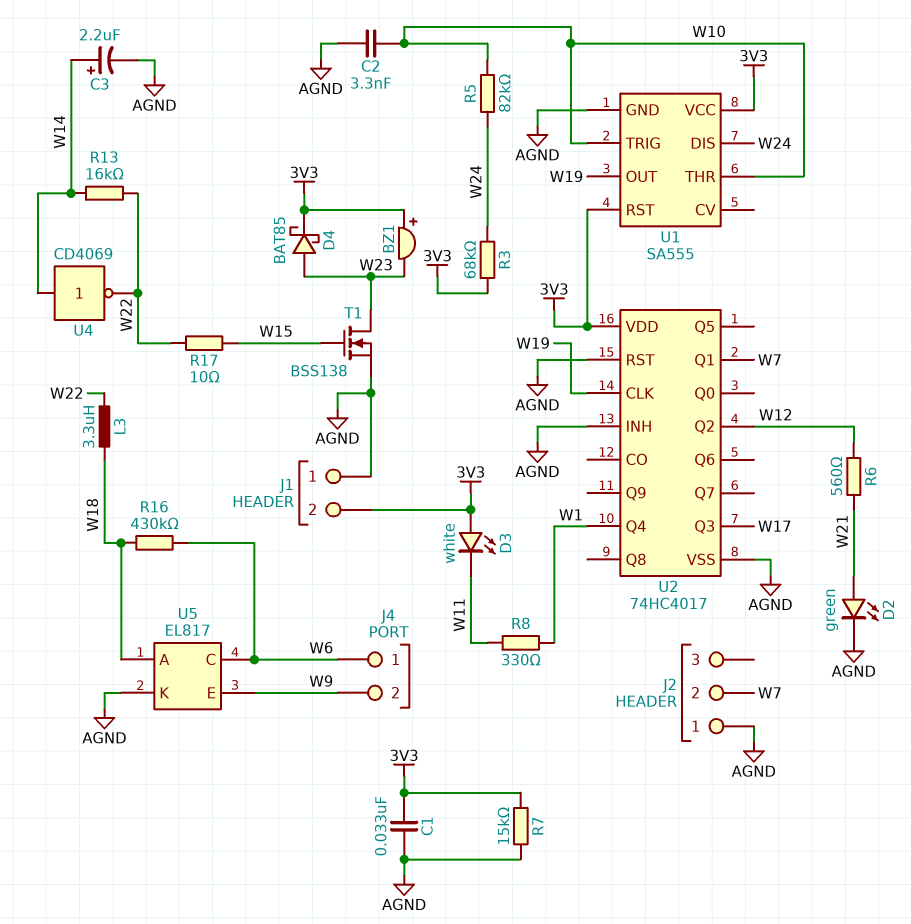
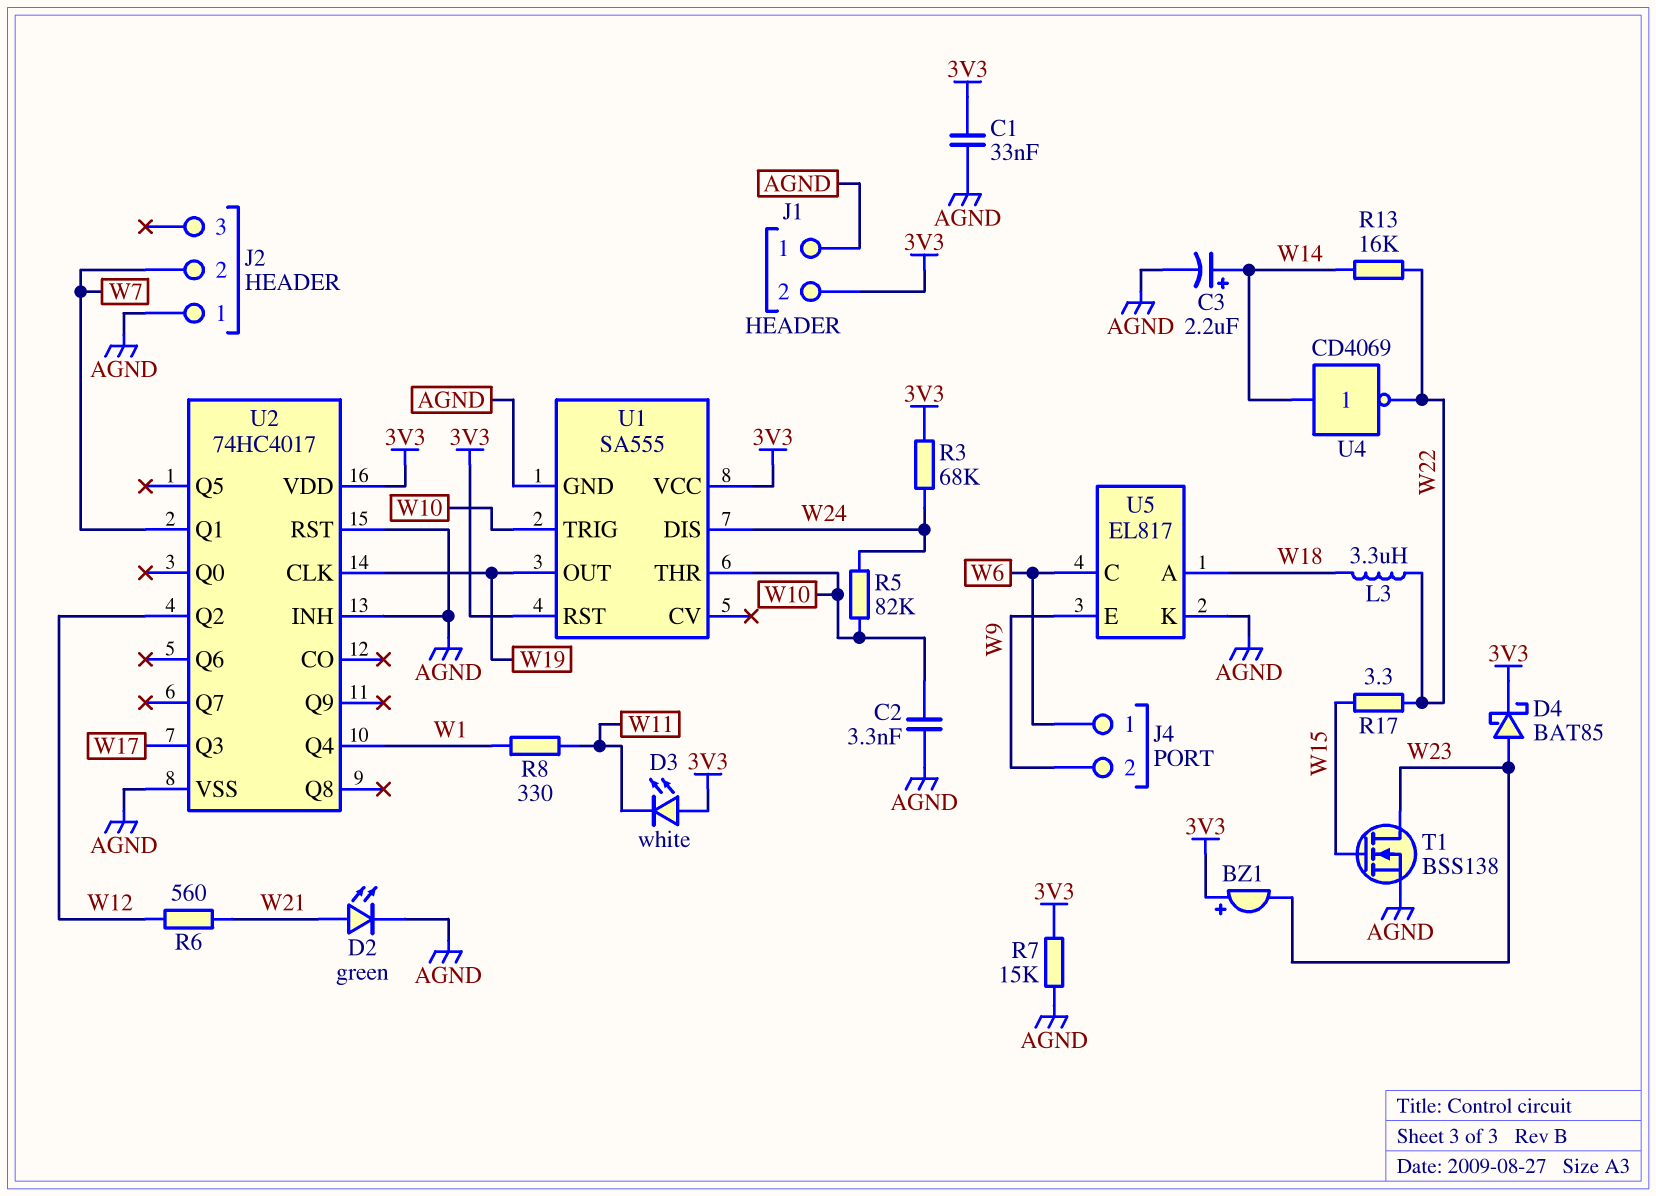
R16: 430k (W6, W18) -> none
R17: 10 (W15, W22) -> 3.3 (W15, W22)

